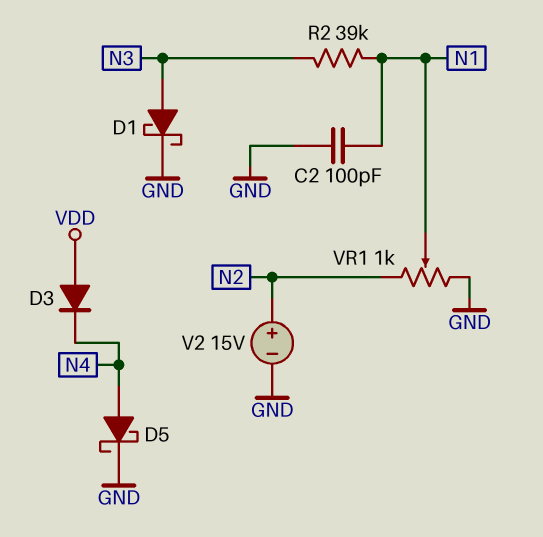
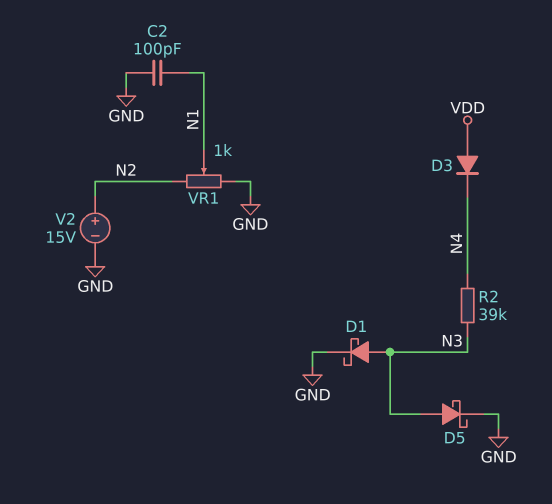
D5: schottky (A N4, K GND) -> schottky (A N3, K GND)
R2: 39k (N1, N3) -> 39k (N3, N4)

